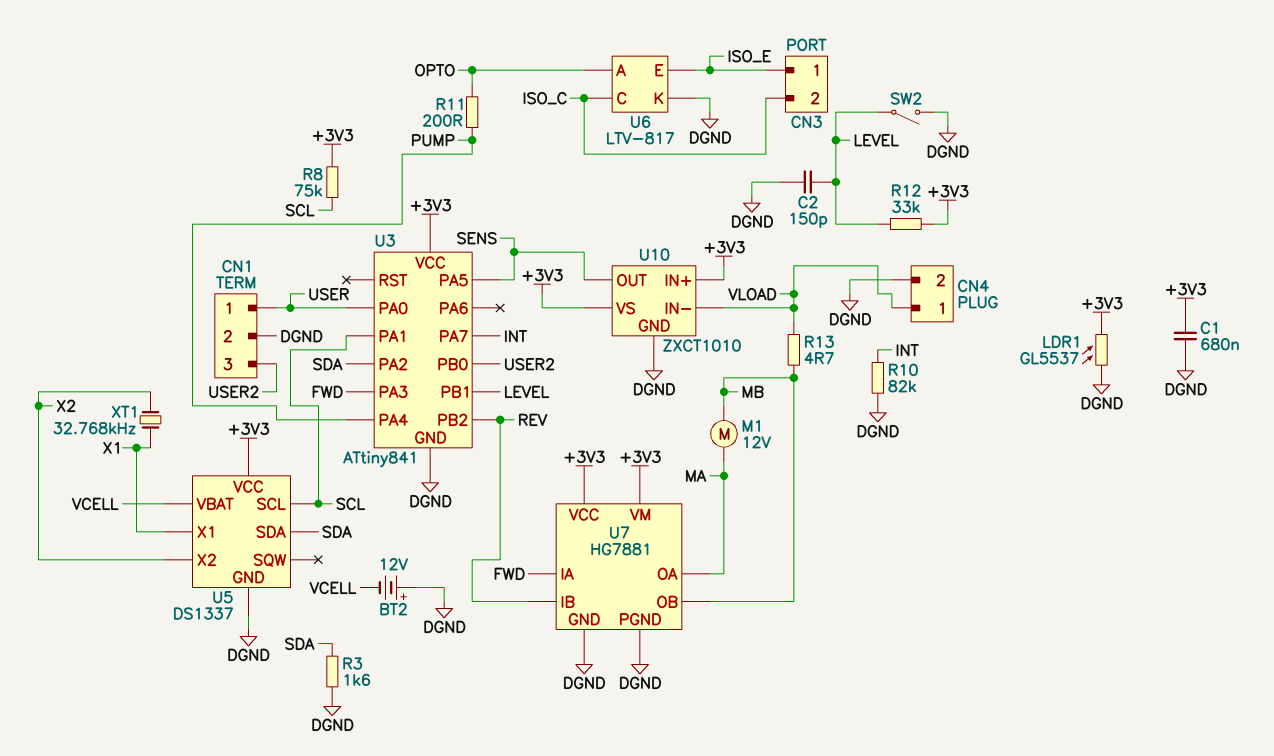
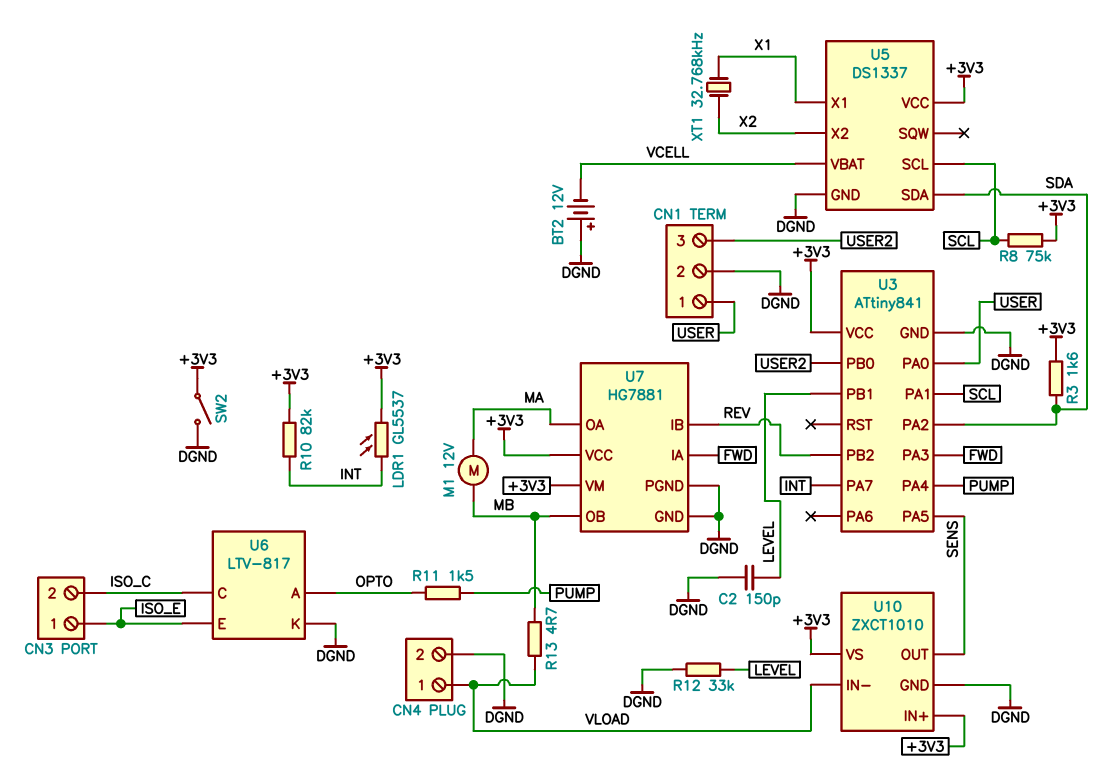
C1: 680nF (+3V3, DGND) -> none
LDR1: GL5537 (+3V3, DGND) -> GL5537 (+3V3, INT)
R3: 1.6k (DGND, SDA) -> 1.6k (+3V3, SDA)
R10: 82k (DGND, INT) -> 82k (+3V3, INT)
R11: 200 (OPTO, PUMP) -> 1.5k (OPTO, PUMP)
R12: 33k (+3V3, LEVEL) -> 33k (DGND, LEVEL)
SW2: switch (DGND, LEVEL) -> switch (+3V3, DGND)

